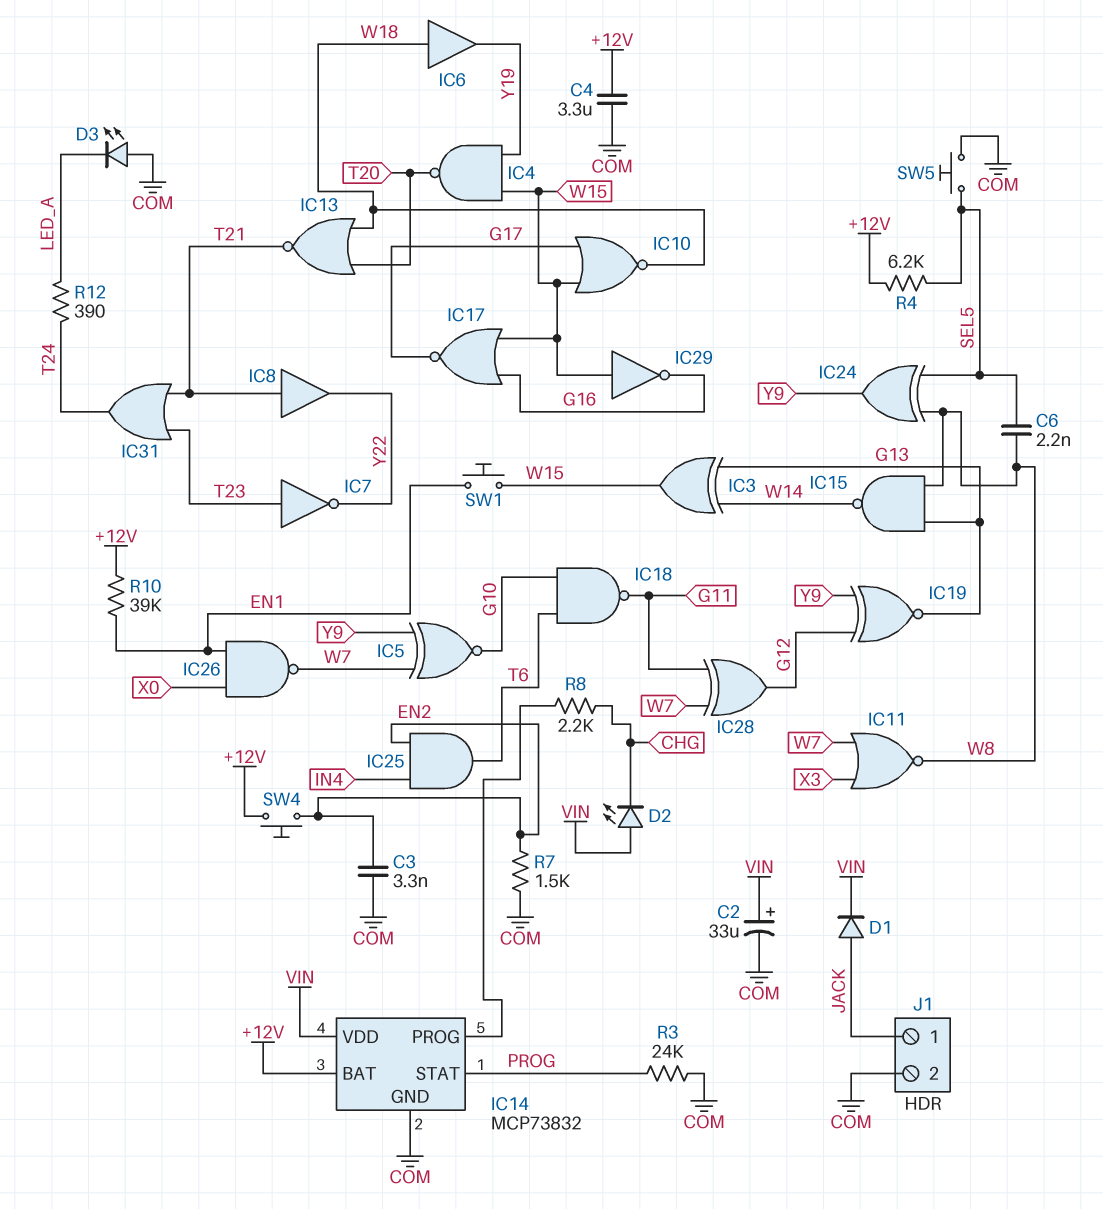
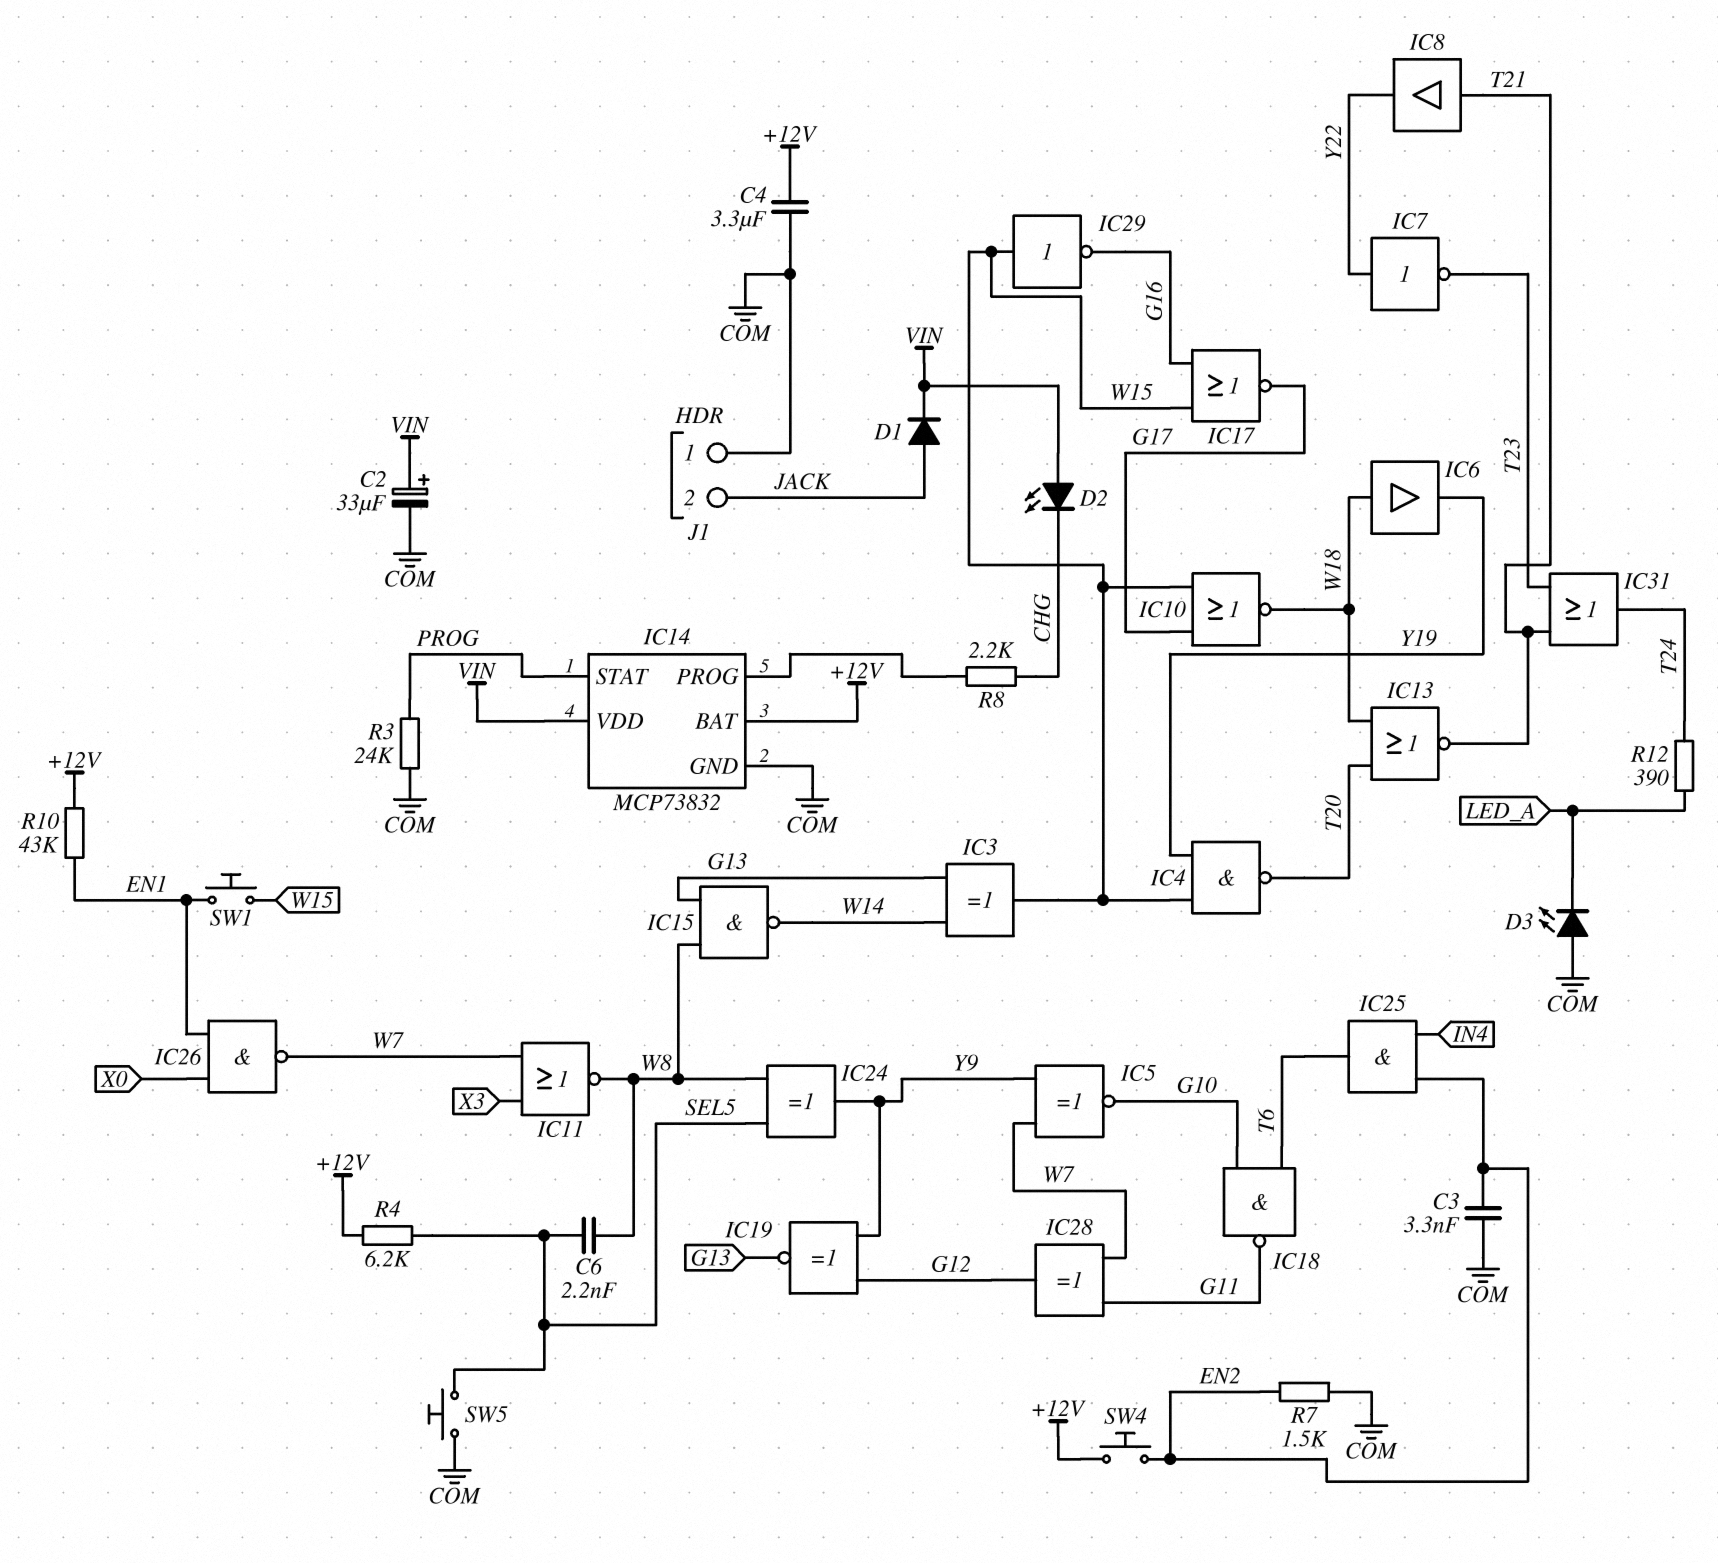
IC7: NOT (in T23, out Y22) -> NOT (in Y22, out T23)
J1 pin 1: JACK -> COM
J1 pin 2: COM -> JACK
R10: 39k (+12V, EN1) -> 43k (+12V, EN1)

